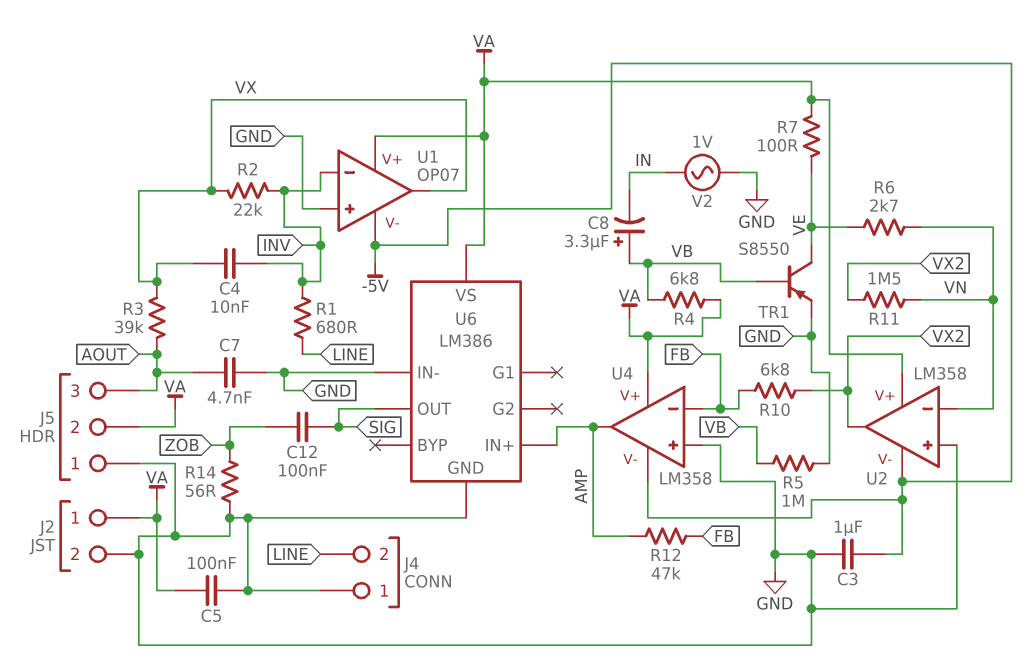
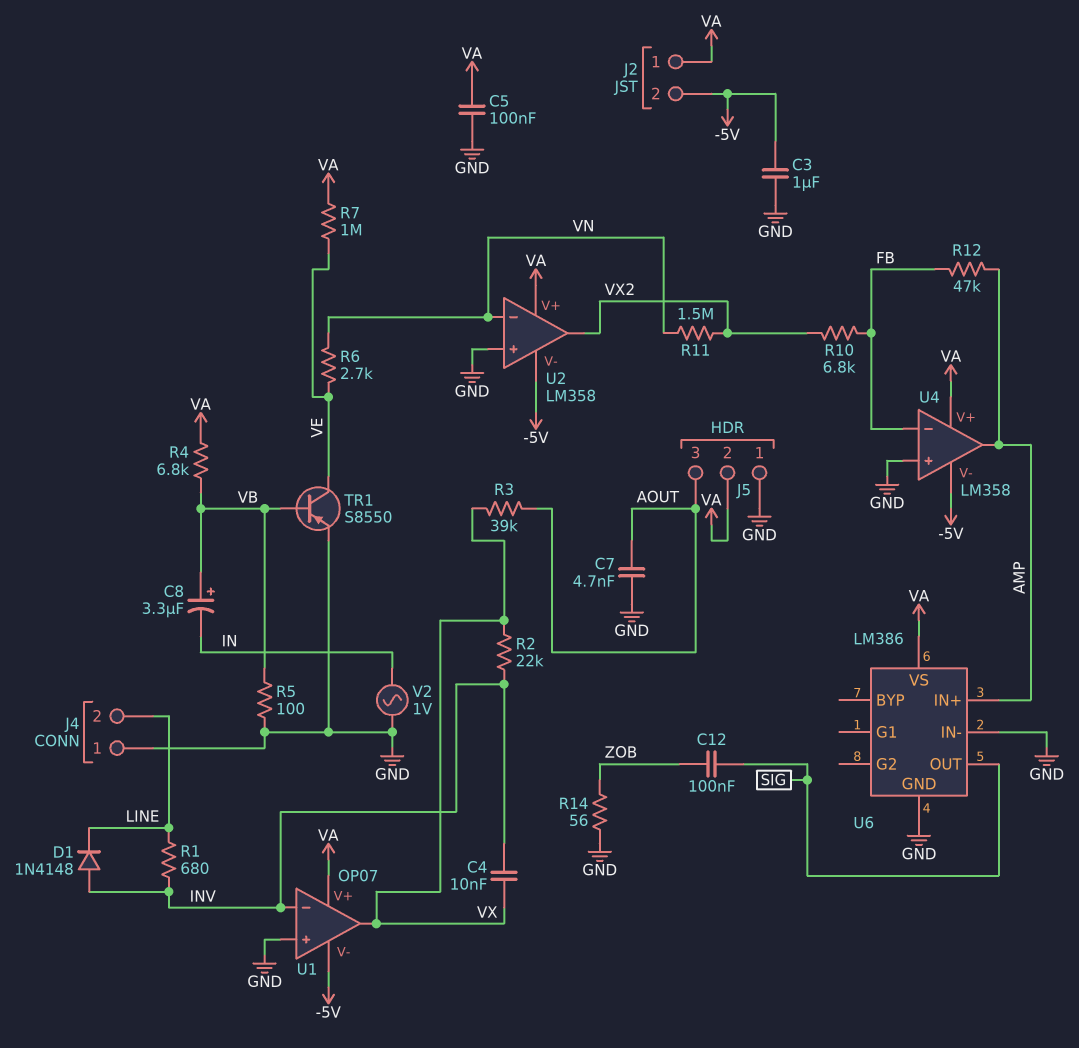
D1: none -> diode 1N4148 (A INV, K LINE)
J2 pin 2: GND -> -5V
R5: 1M (GND, VB) -> 100 (GND, VB)
R7: 100 (VA, VE) -> 1M (VA, VE)

